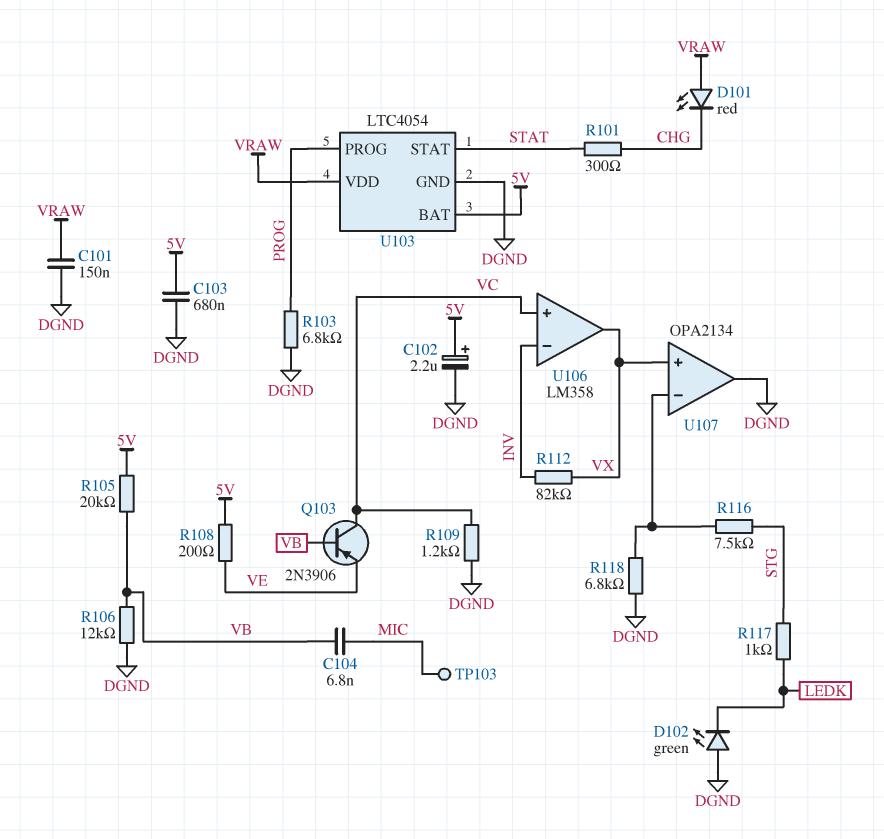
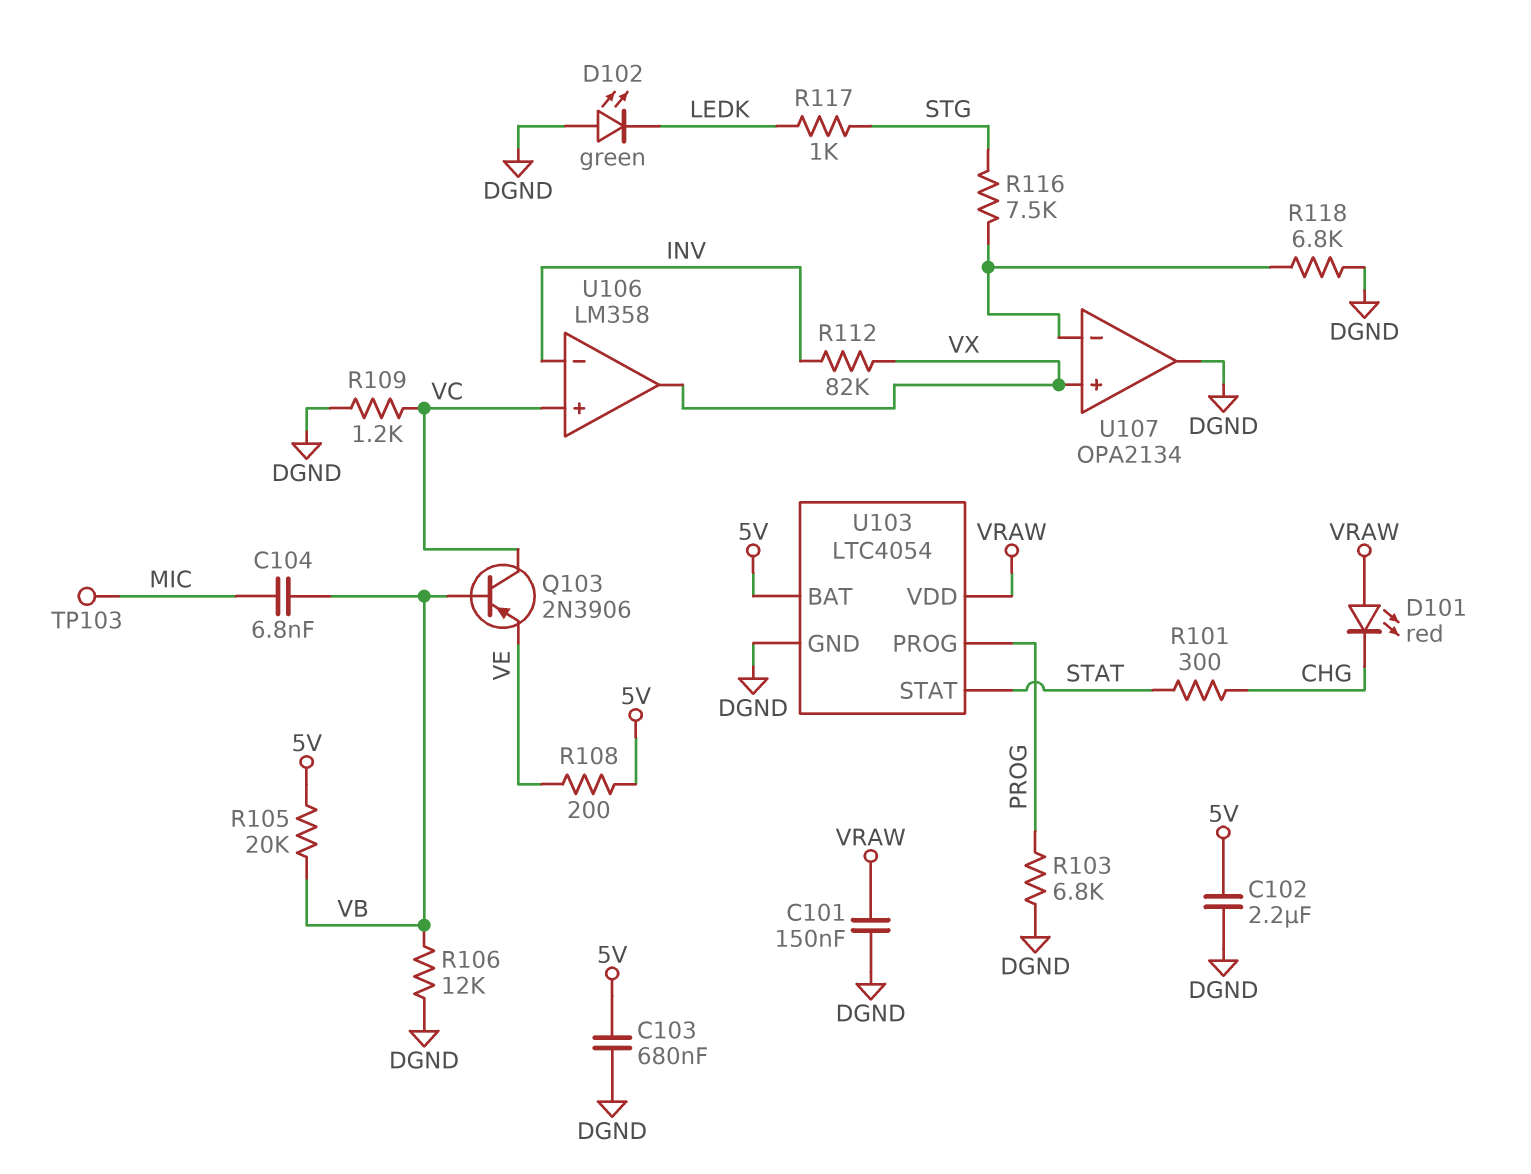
C102: 2.2uF (plus 5V, minus DGND) -> 2.2uF (5V, DGND)

